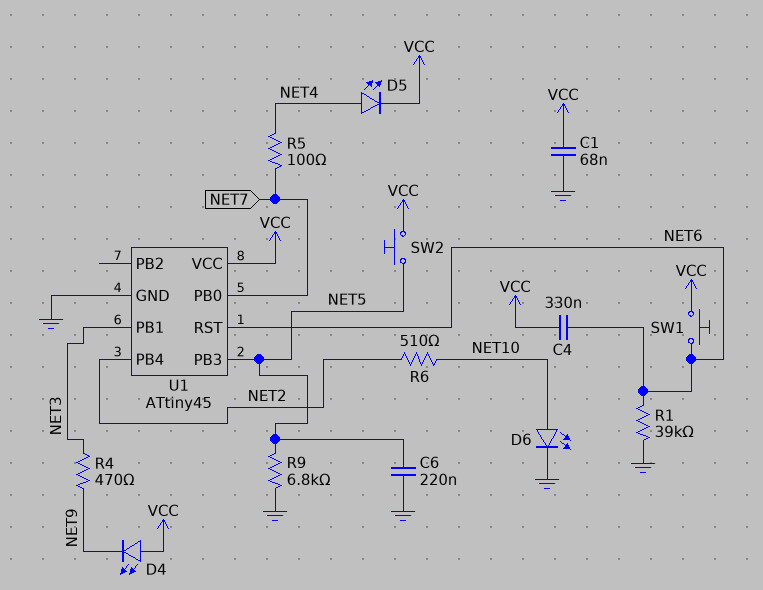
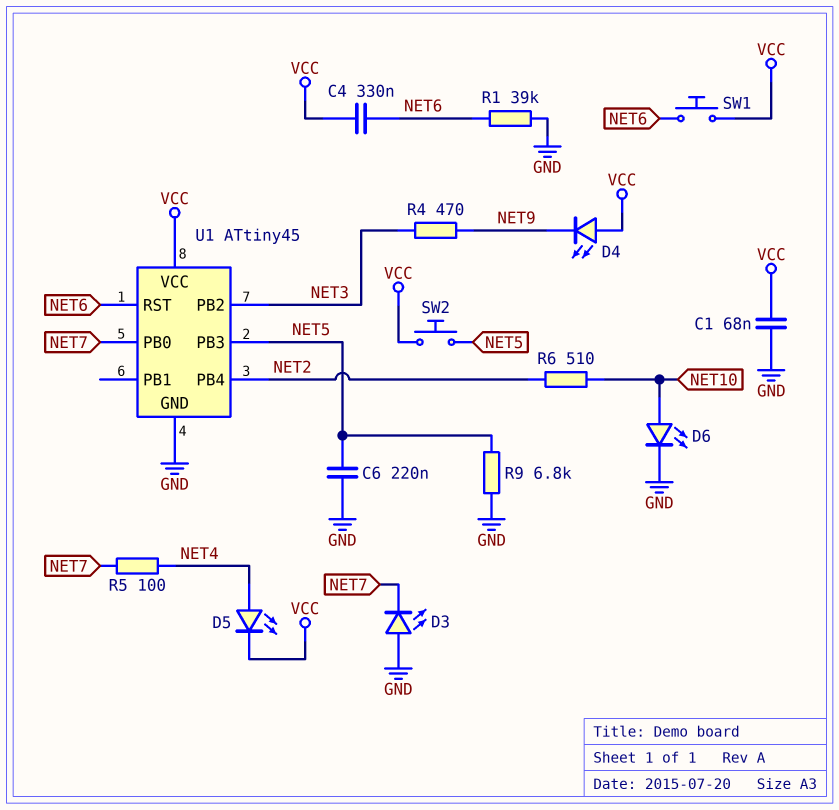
D3: none -> LED (A GND, K NET7)
U1 pin PB1: NET3 -> none
U1 pin PB2: none -> NET3

